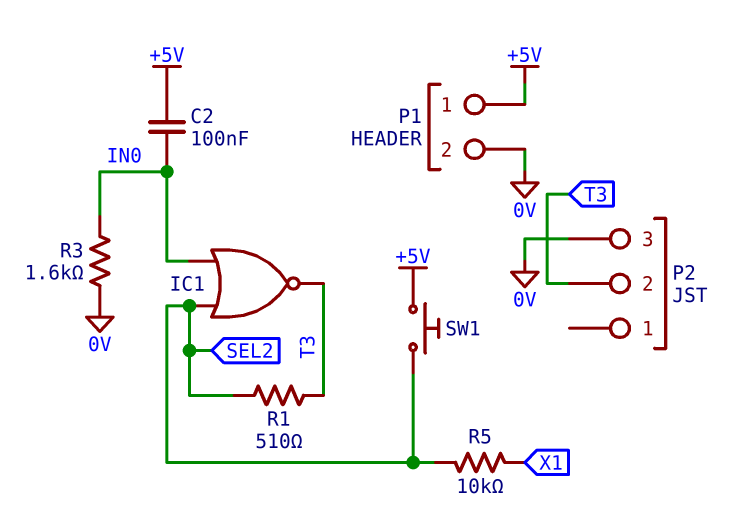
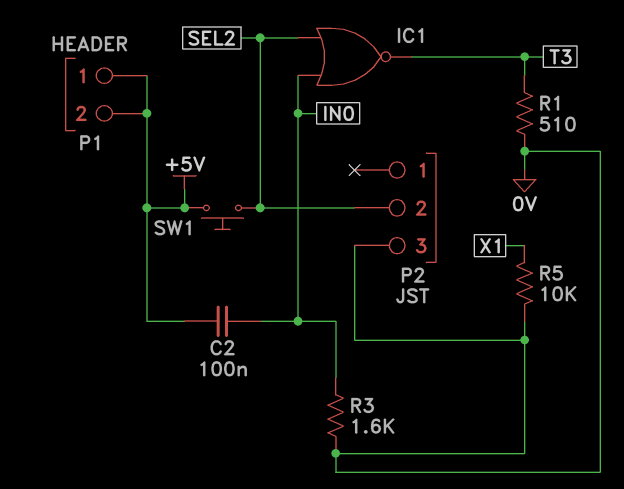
P1 pin 2: 0V -> +5V
P2 pin 2: T3 -> SEL2
R1: 510 (SEL2, T3) -> 510 (0V, T3)
R5: 10k (SEL2, X1) -> 10k (0V, X1)

